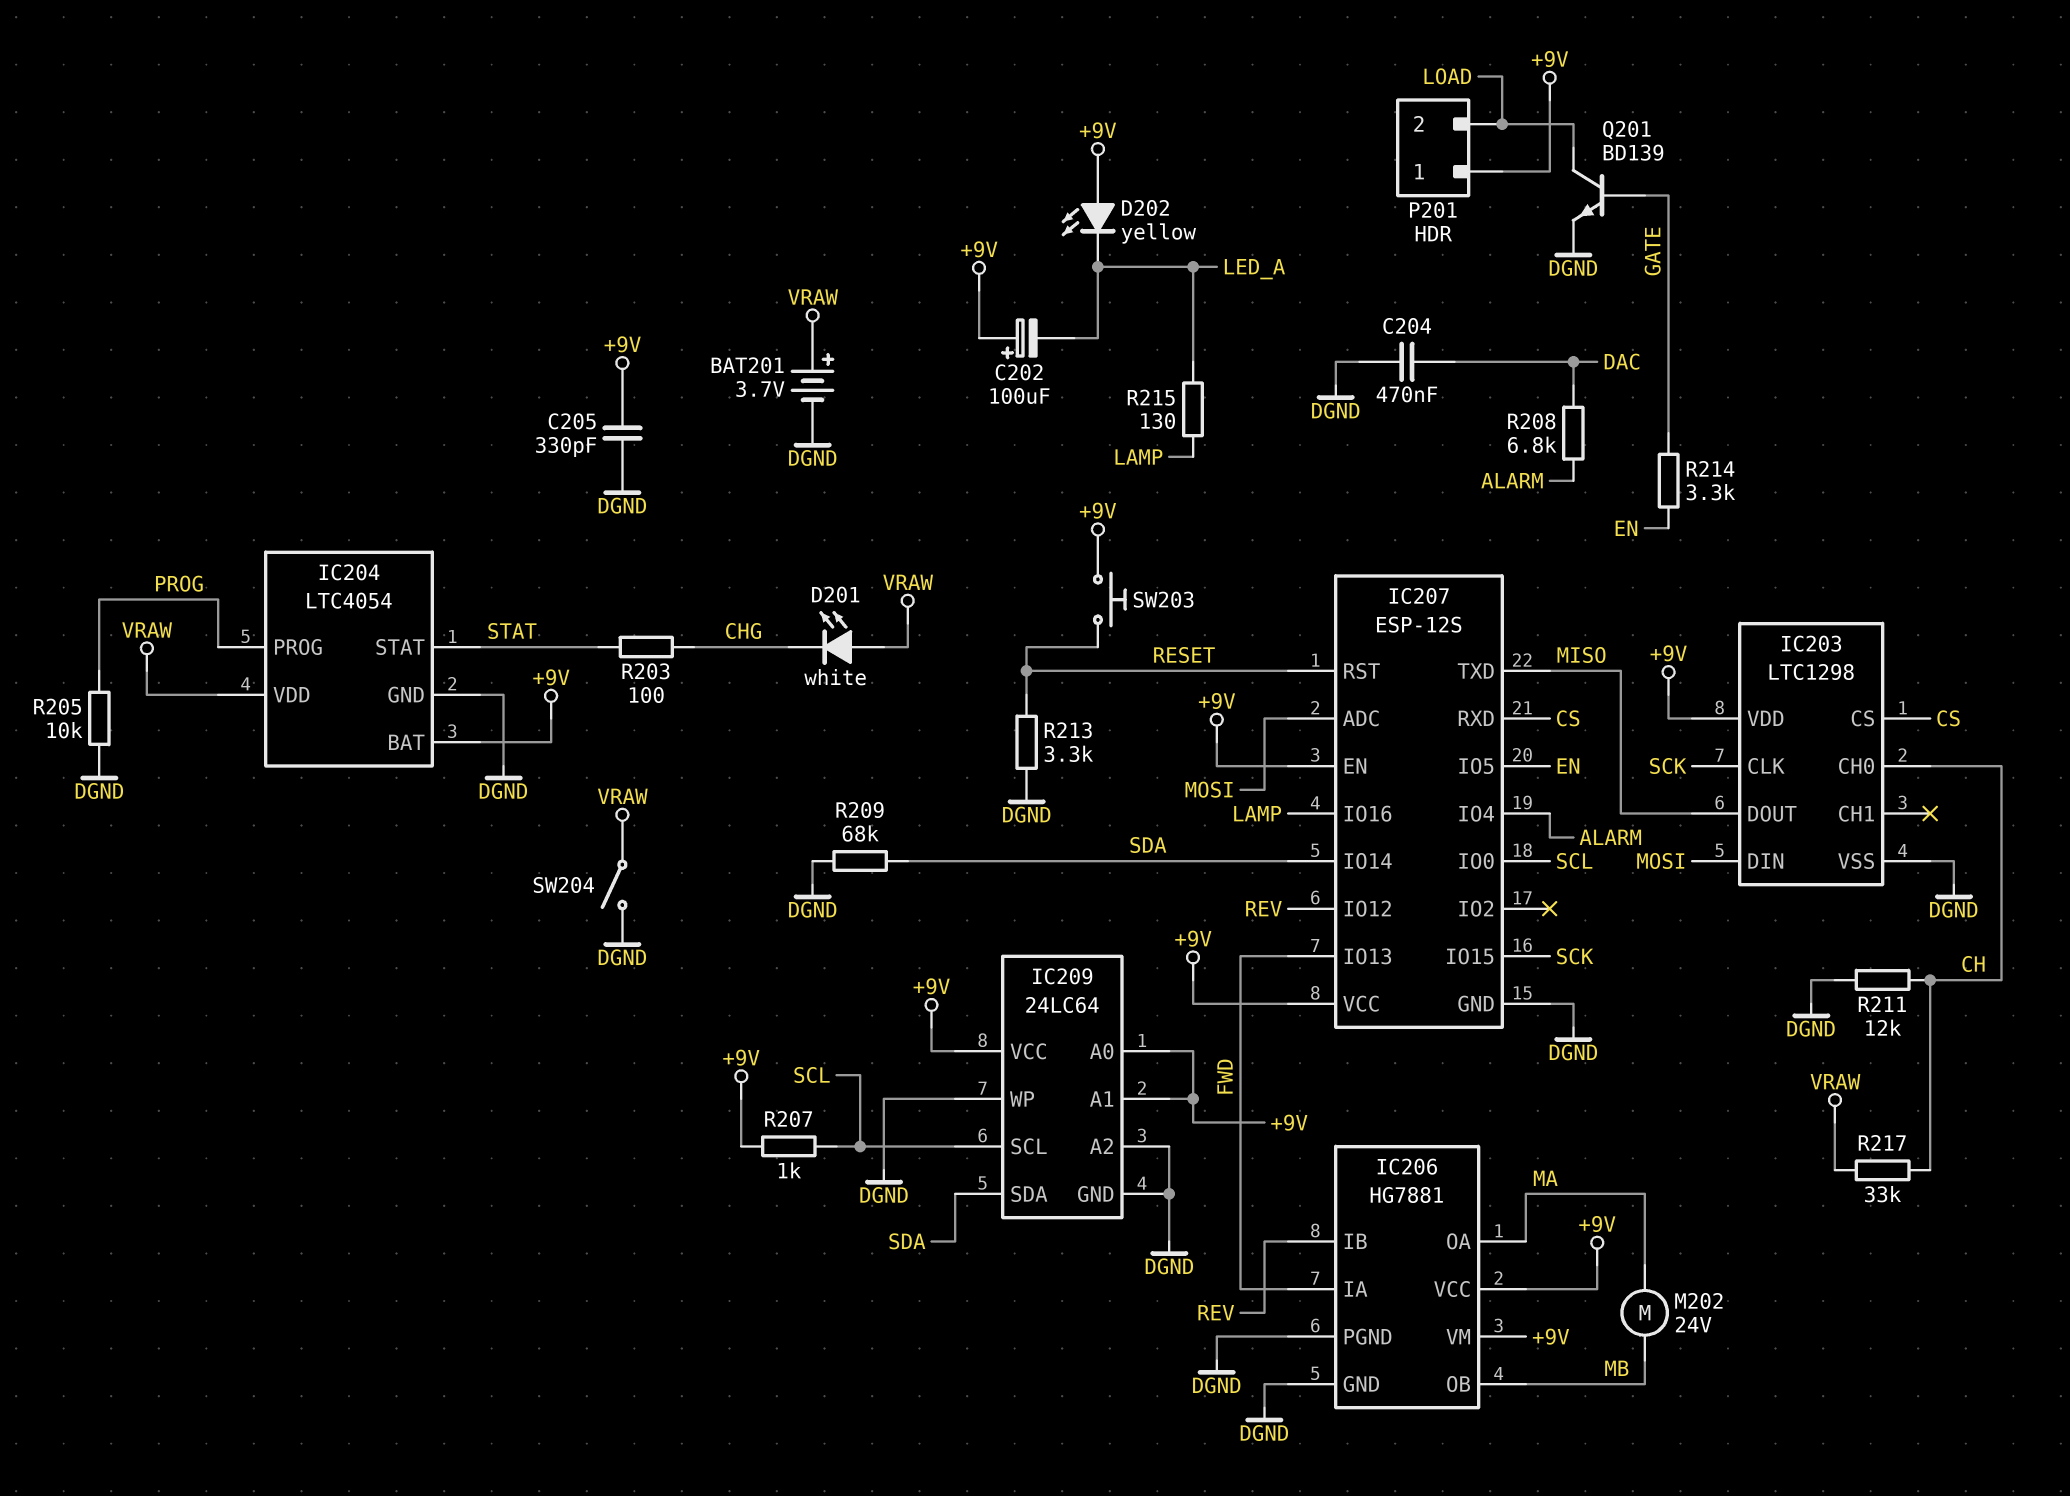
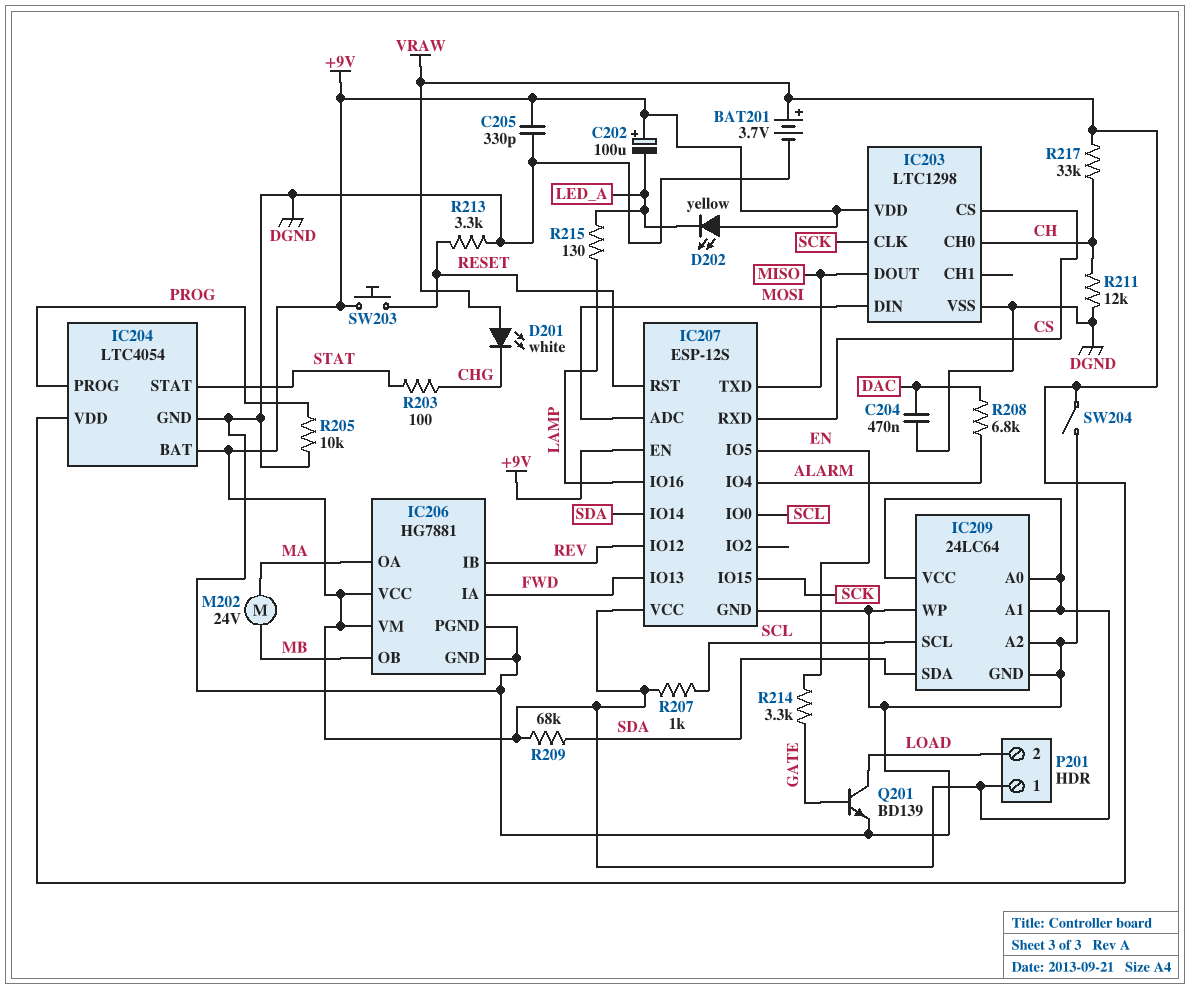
R209: 68k (DGND, SDA) -> 68k (+9V, SDA)

